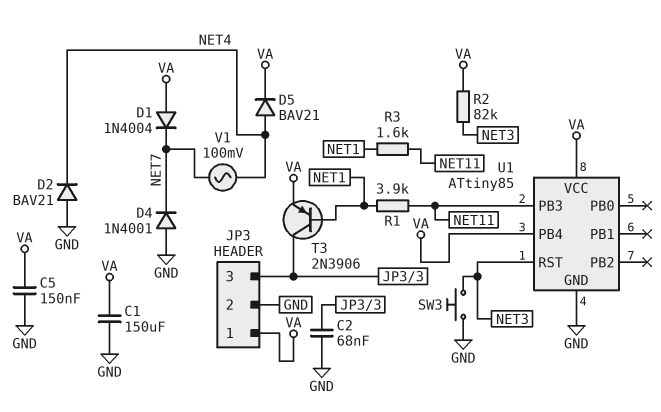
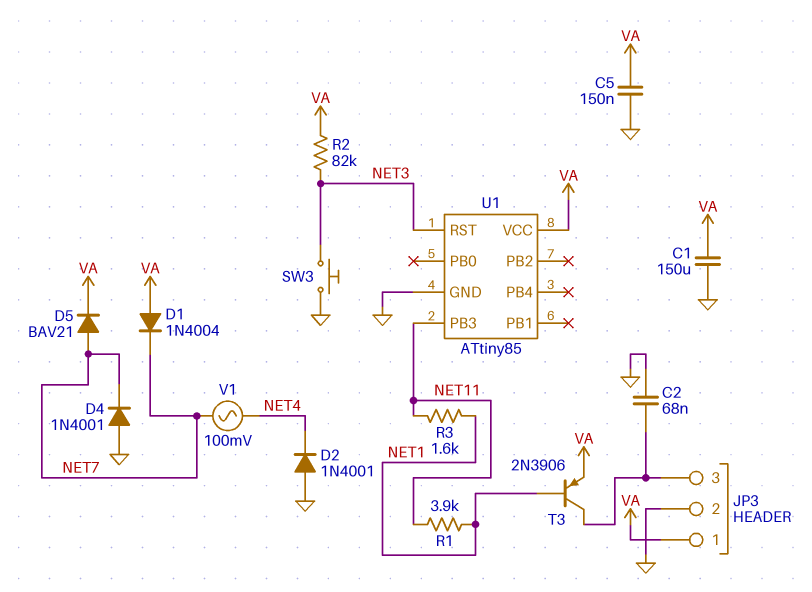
D2: diode BAV21 (A GND, K NET4) -> diode 1N4001 (A GND, K NET4)
D5: diode BAV21 (A NET4, K VA) -> diode BAV21 (A NET7, K VA)
U1 pin PB4: VA -> none

